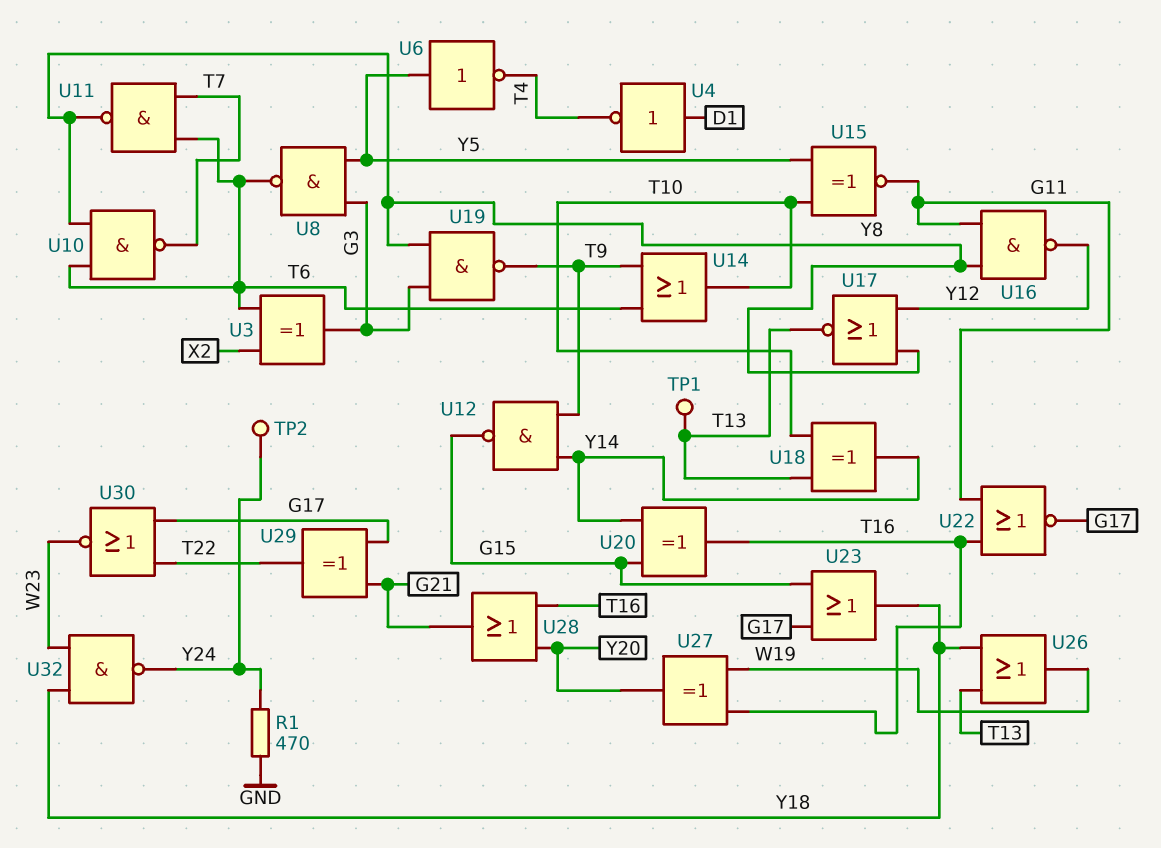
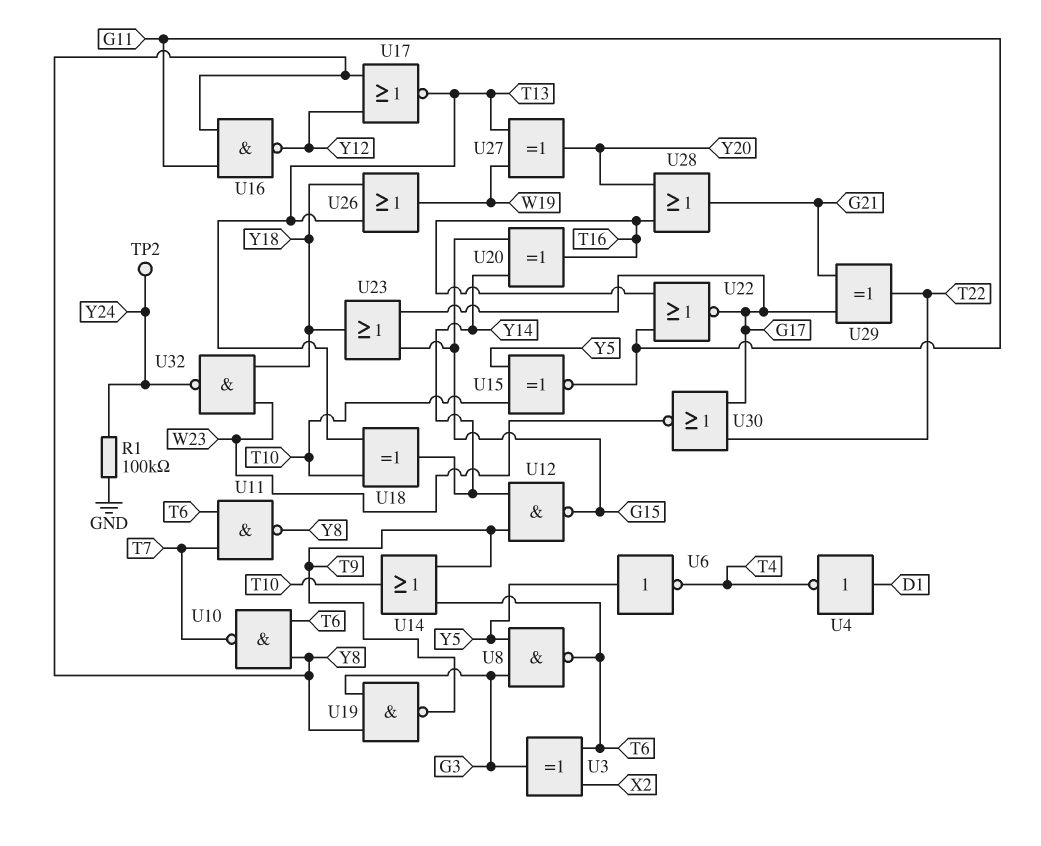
R1: 470 (GND, Y24) -> 100k (GND, Y24)
TP1: test point (T13) -> none
U27: XOR (in T16, in W19, out Y20) -> XOR (in T13, in W19, out Y20)

